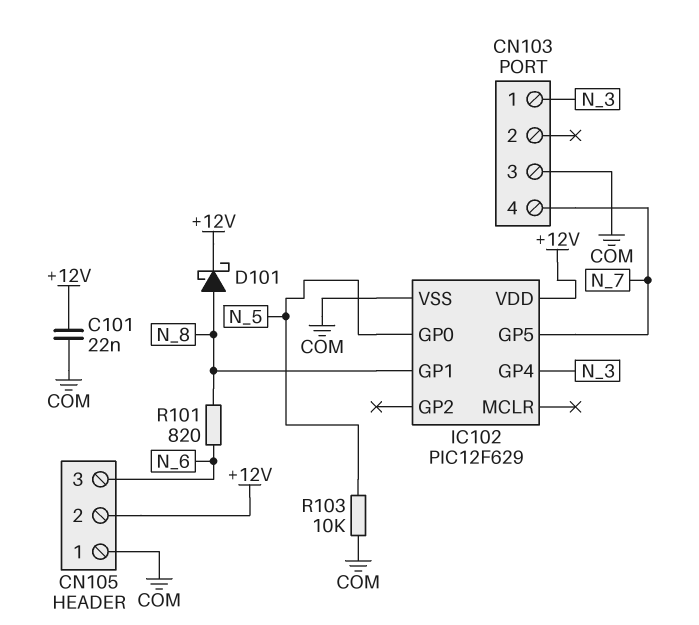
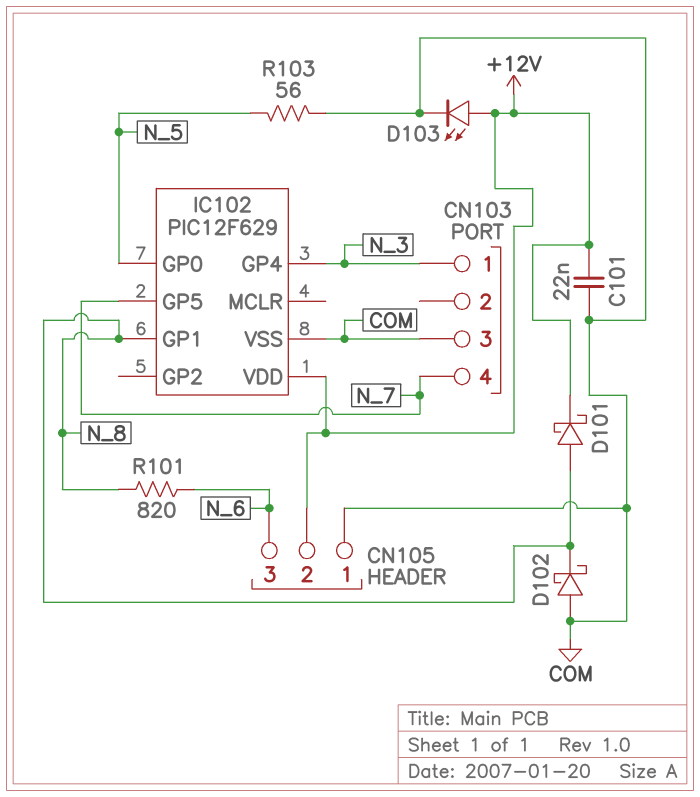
D102: none -> schottky (A COM, K N_8)
D103: none -> LED (A +12V, K COM)
R103: 10k (COM, N_5) -> 56 (COM, N_5)

